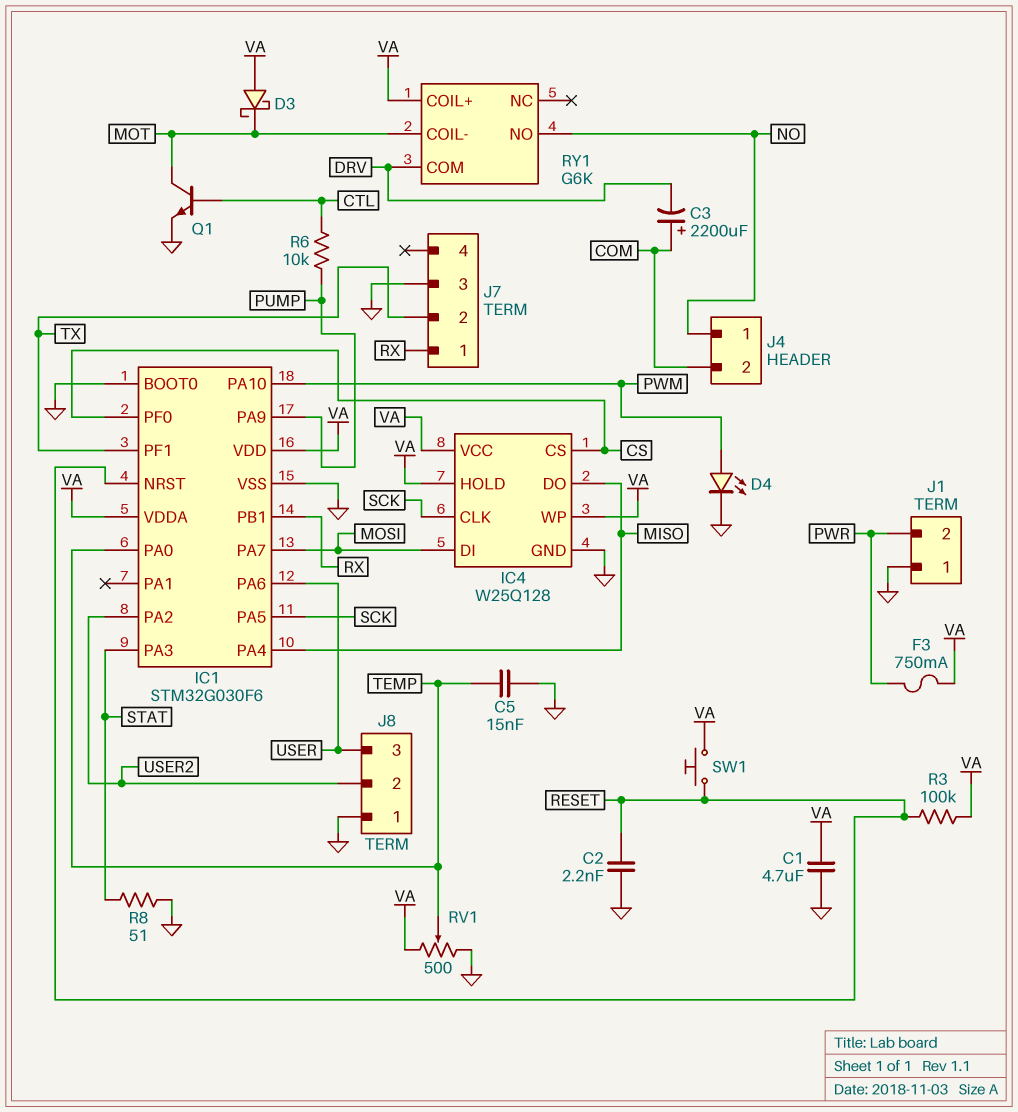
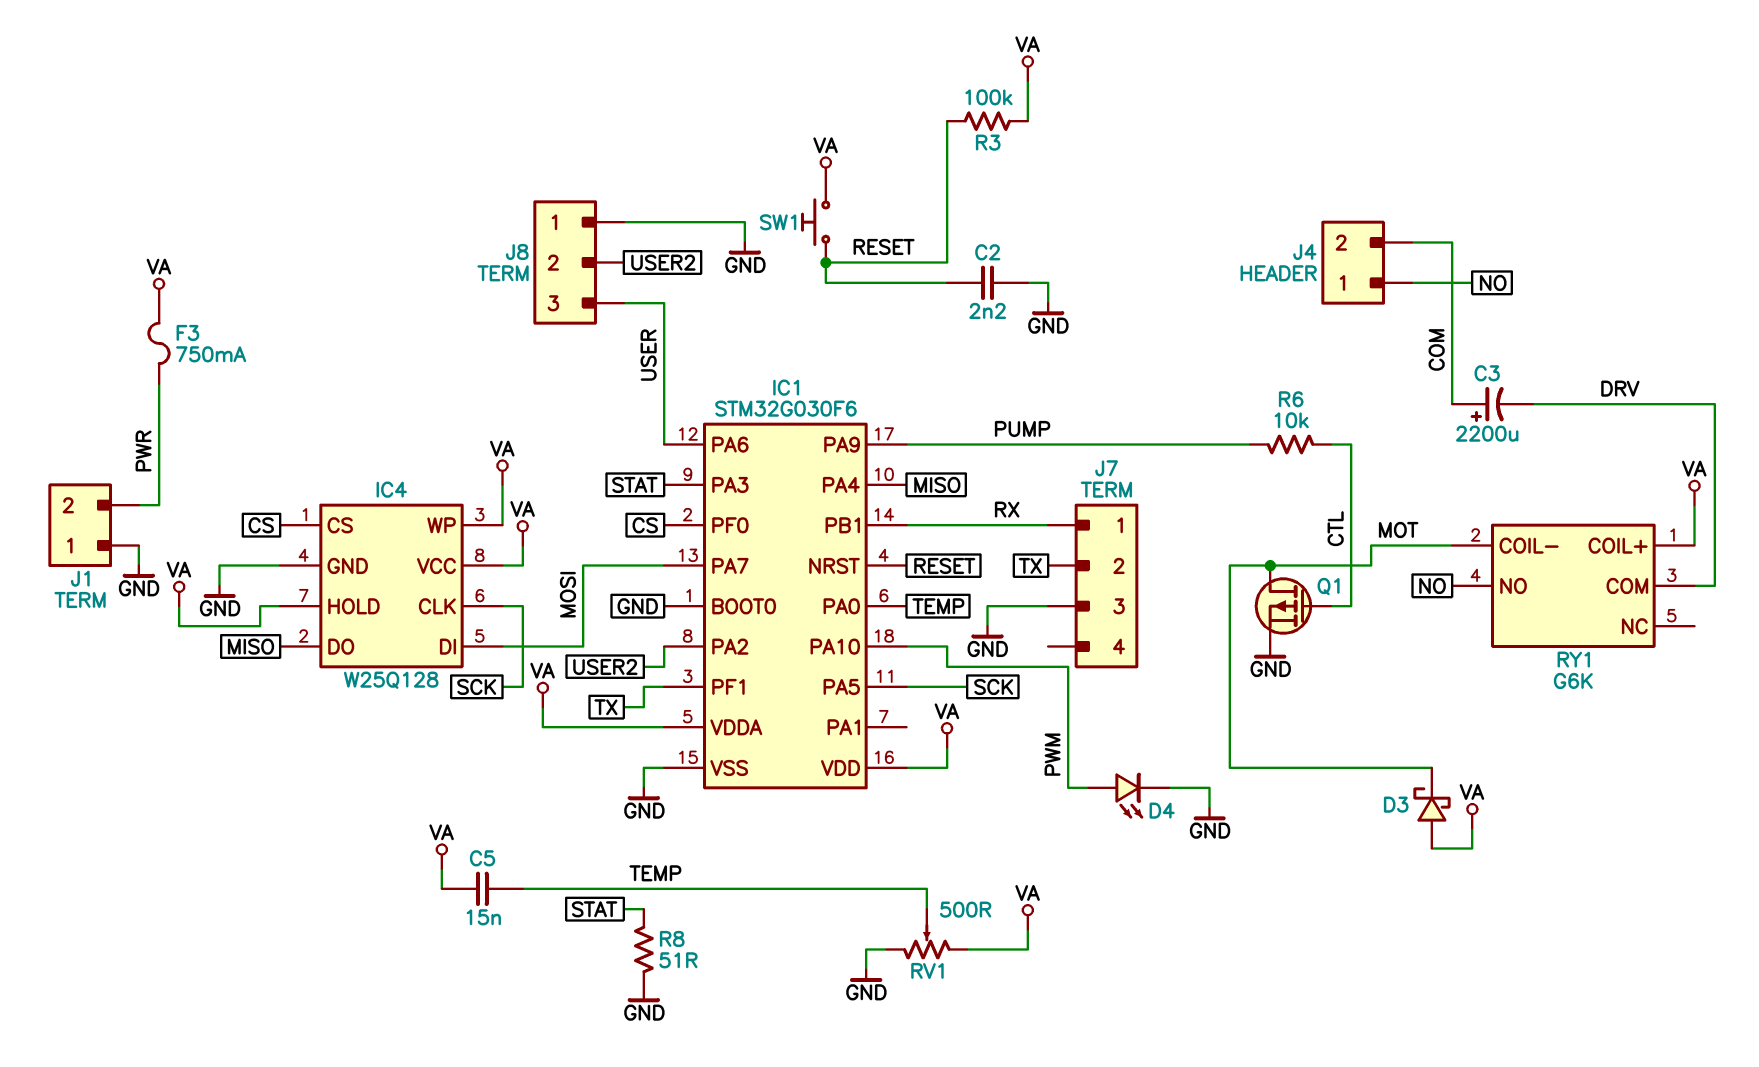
C1: 4.7uF (GND, VA) -> none
C5: 15nF (GND, TEMP) -> 15nF (TEMP, VA)
Q1: NPN (B CTL, C MOT, E GND) -> PMOS (G CTL, D MOT, S GND)

